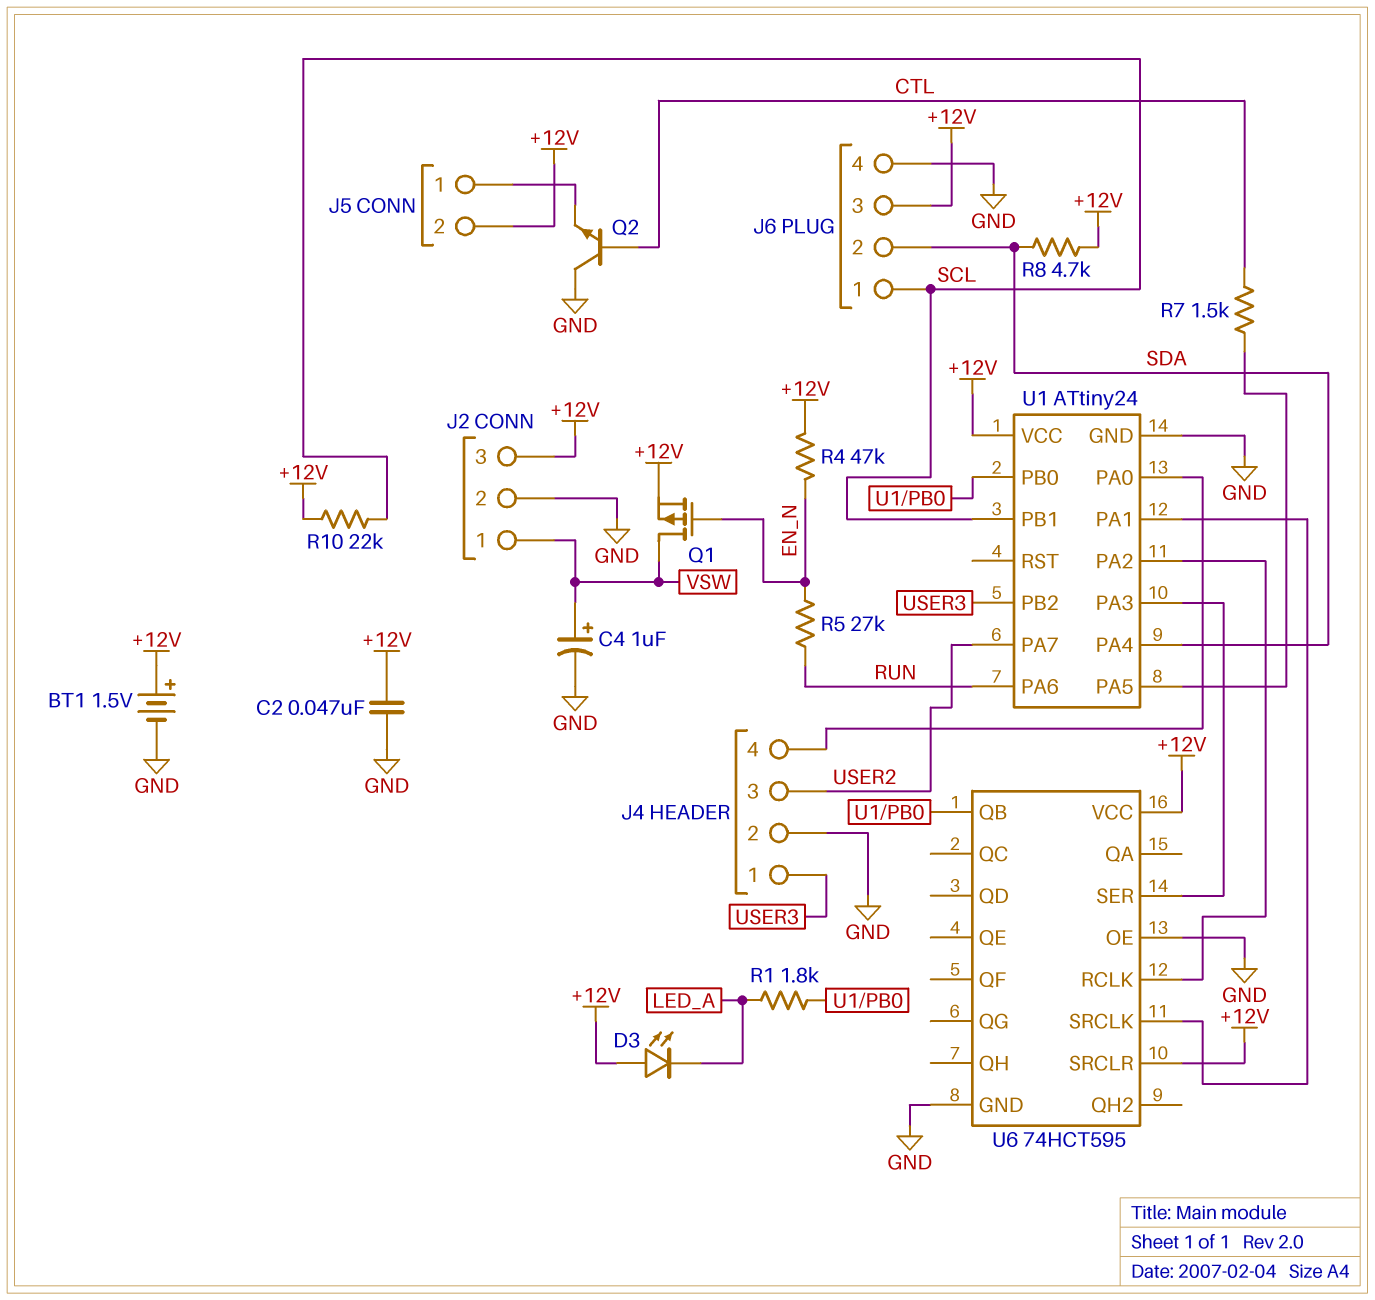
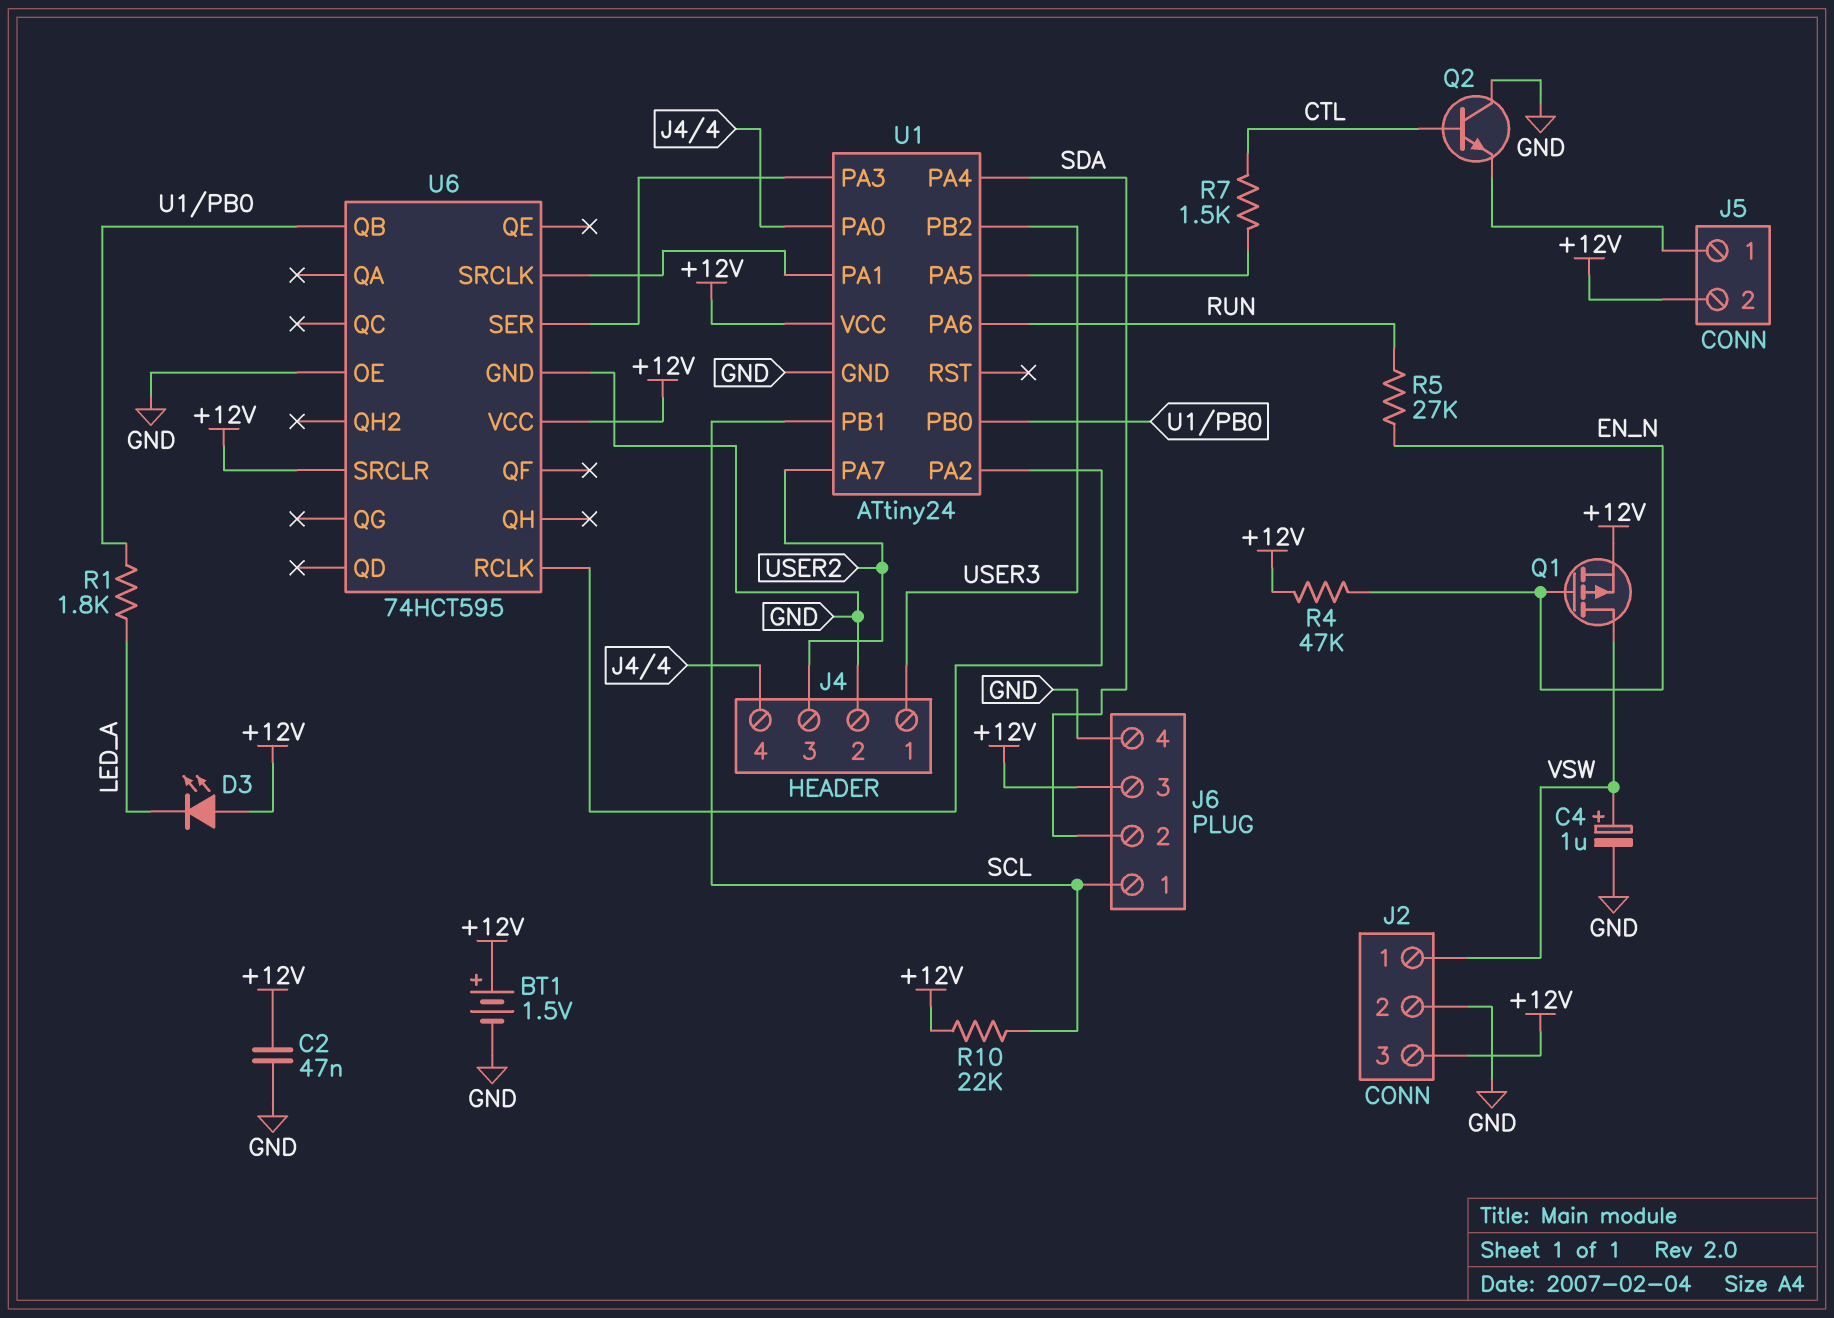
R8: 4.7k (+12V, SDA) -> none

